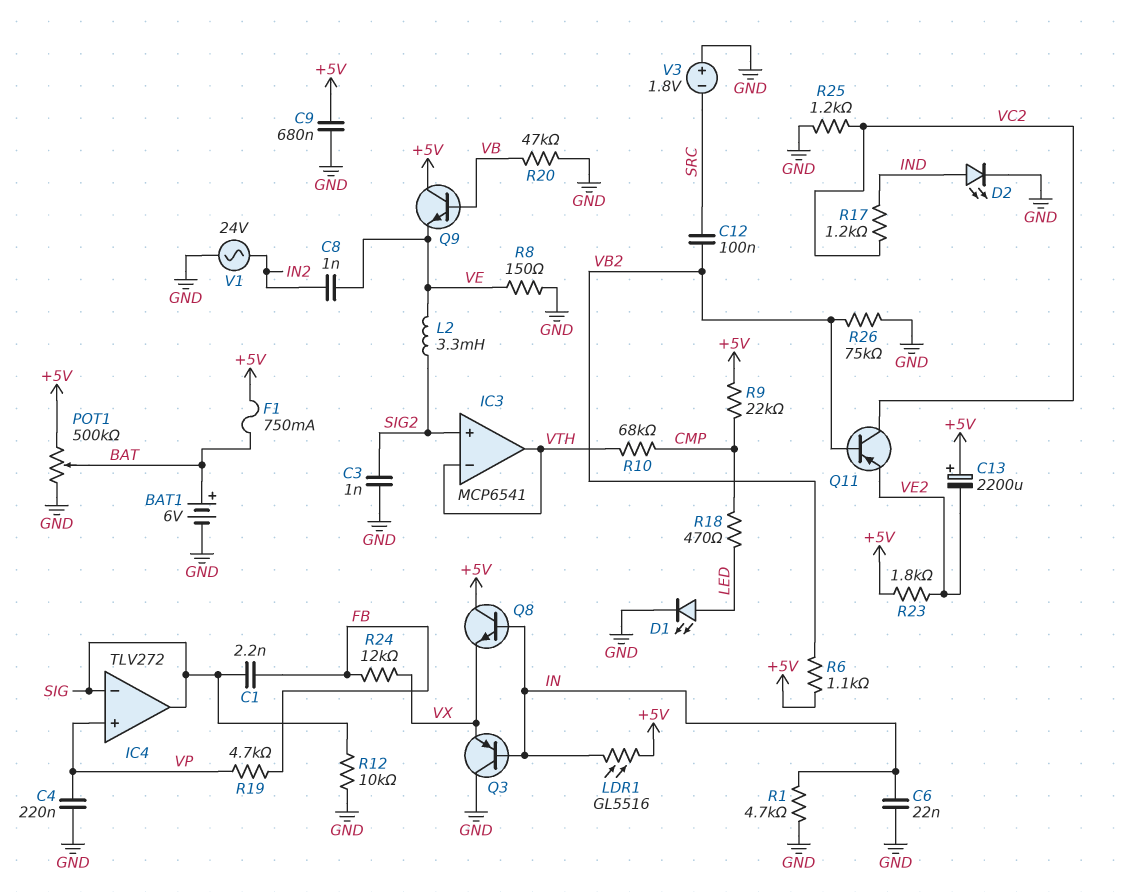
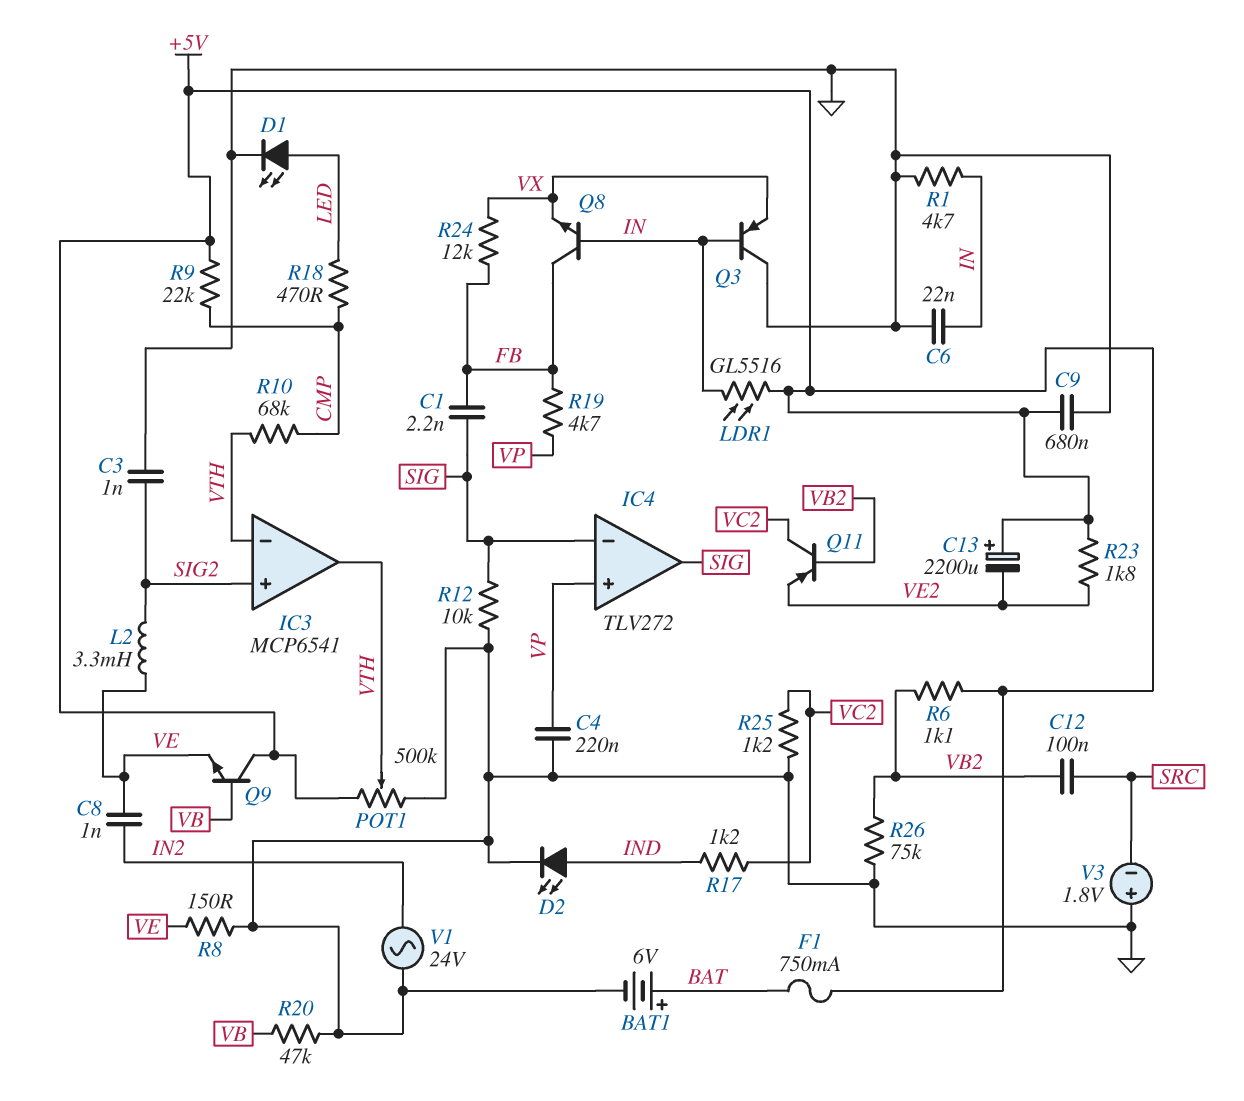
POT1: 500k (+5V, GND, wiper BAT) -> 500k (+5V, GND, wiper VTH)
Q8: NPN (B IN, C +5V, E VX) -> NPN (B IN, C FB, E VX)

